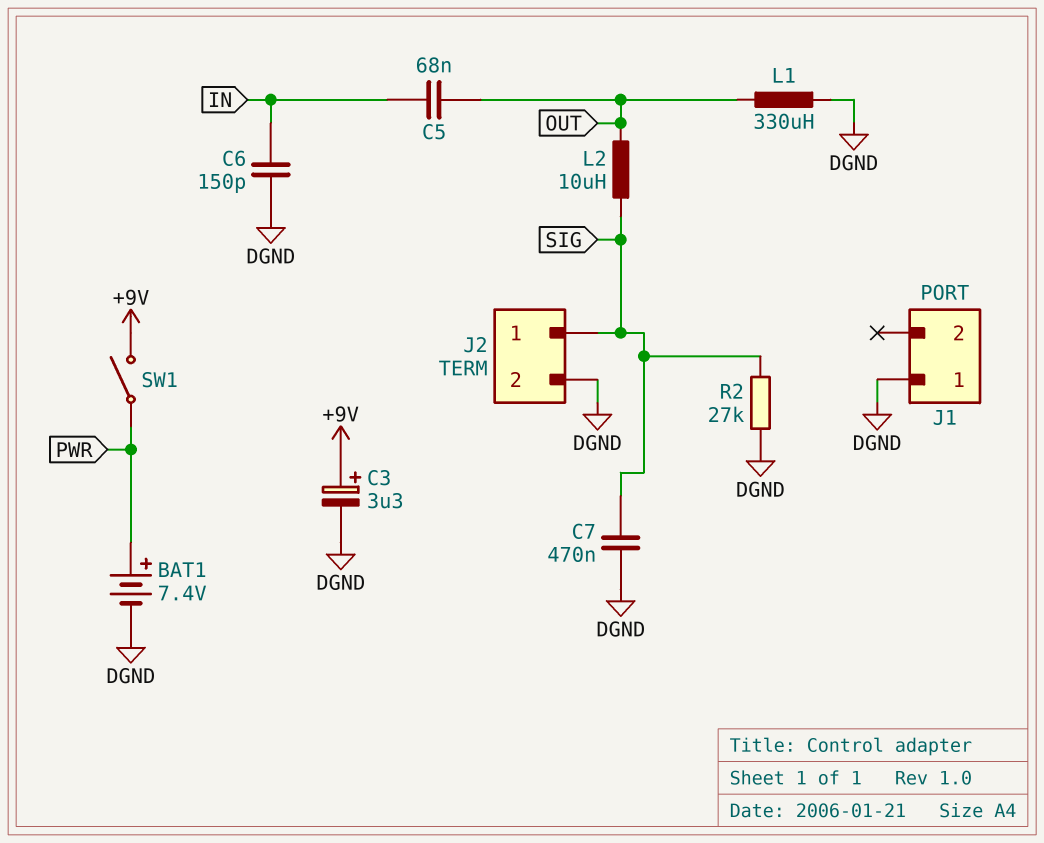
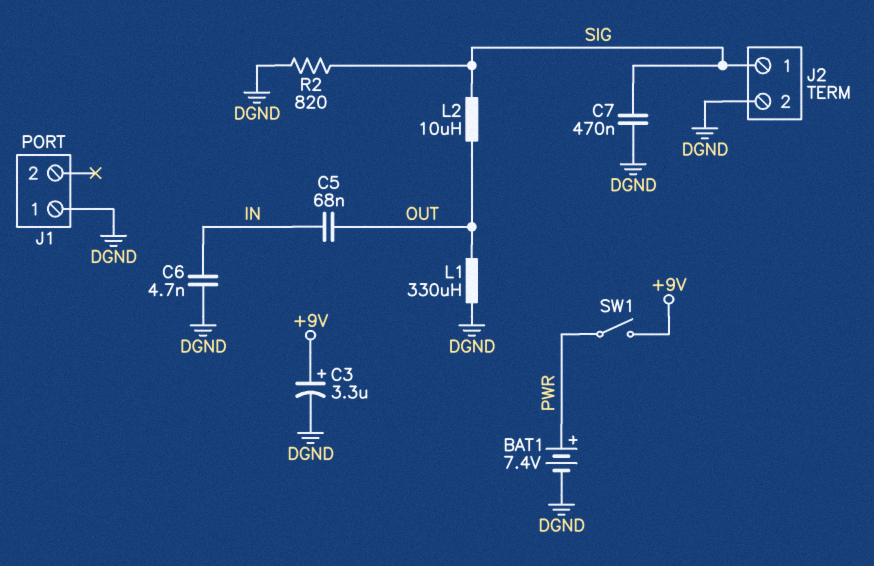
C6: 150pF (DGND, IN) -> 4.7nF (DGND, IN)
R2: 27k (DGND, SIG) -> 820 (DGND, SIG)

